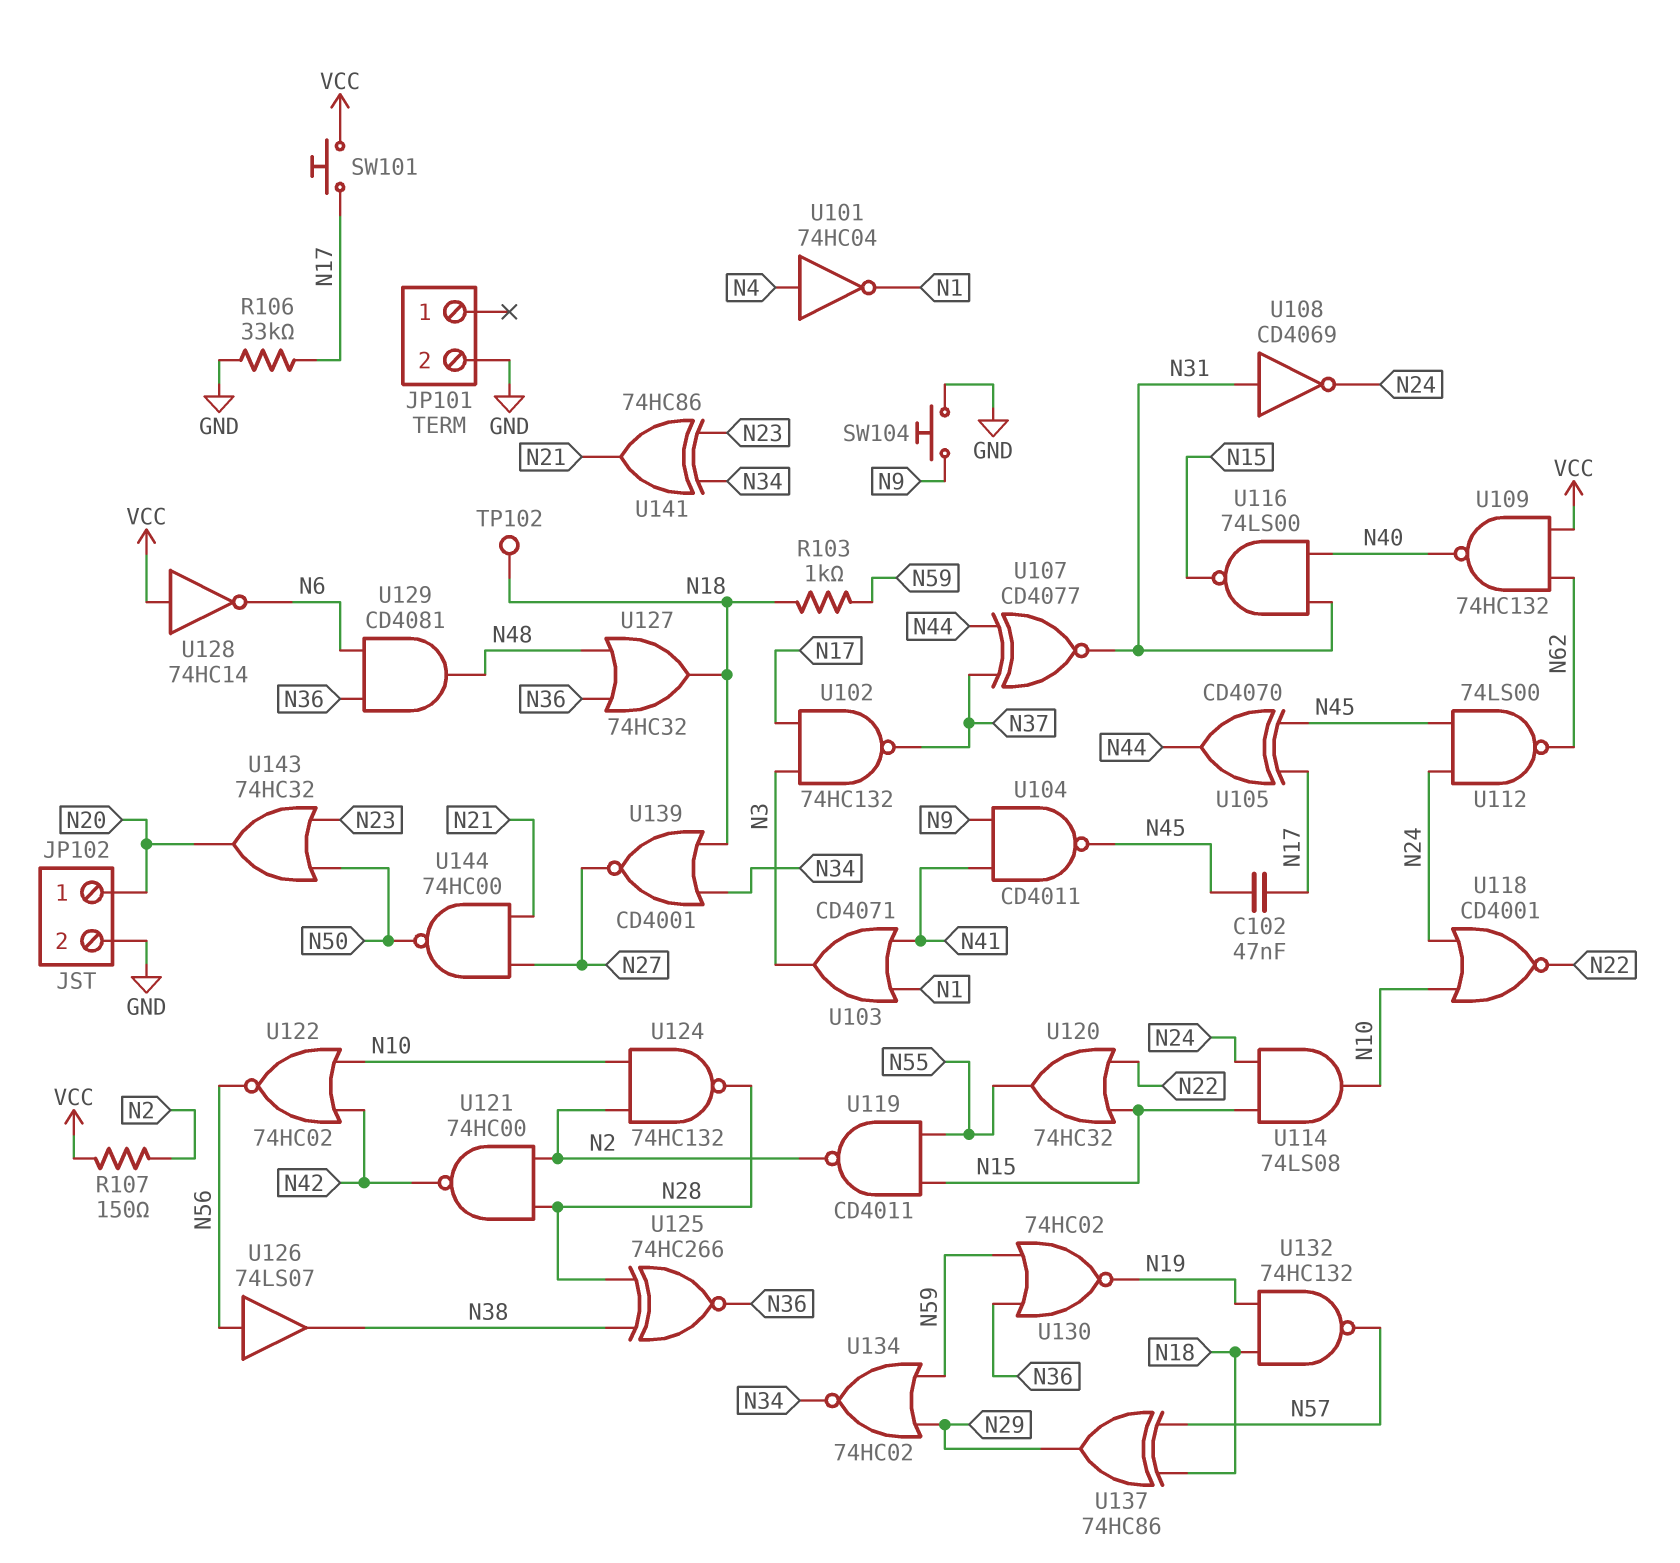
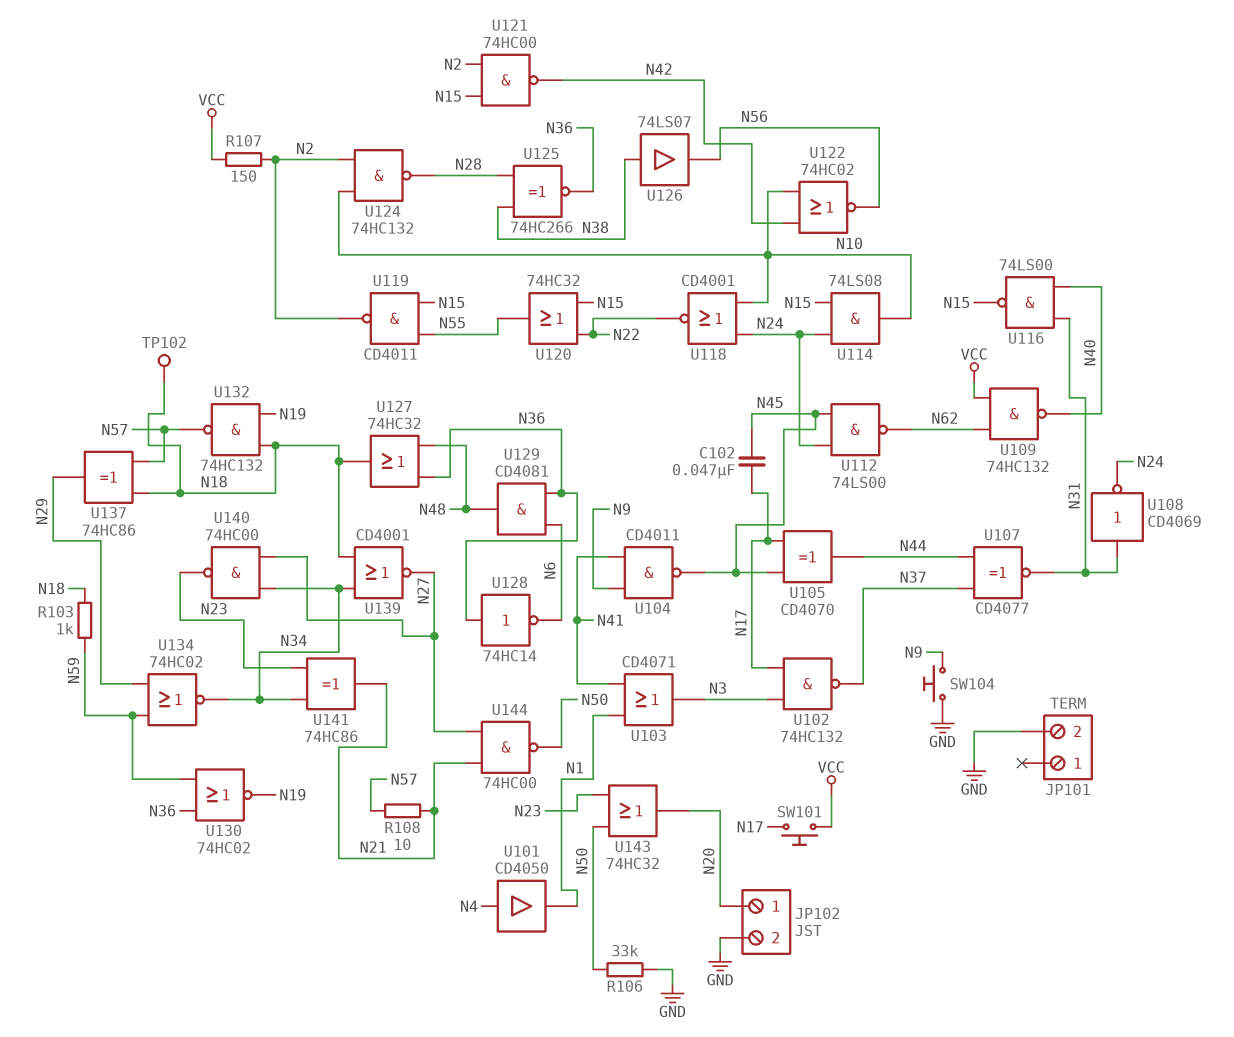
R106: 33k (GND, N17) -> 33k (GND, N50)
R108: none -> 10 (N21, N57)
U101: NOT 74HC04 (in N4, out N1) -> buffer CD4050 (in N4, out N1)
U121: NAND 74HC00 (in N2, in N28, out N42) -> NAND 74HC00 (in N2, in N15, out N42)
U126: buffer 74LS07 (in N56, out N38) -> buffer 74LS07 (in N38, out N56)
U128: NOT 74HC14 (in VCC, out N6) -> NOT 74HC14 (in N36, out N6)
U140: none -> NAND 74HC00 (in N27, in N34, out N23)

